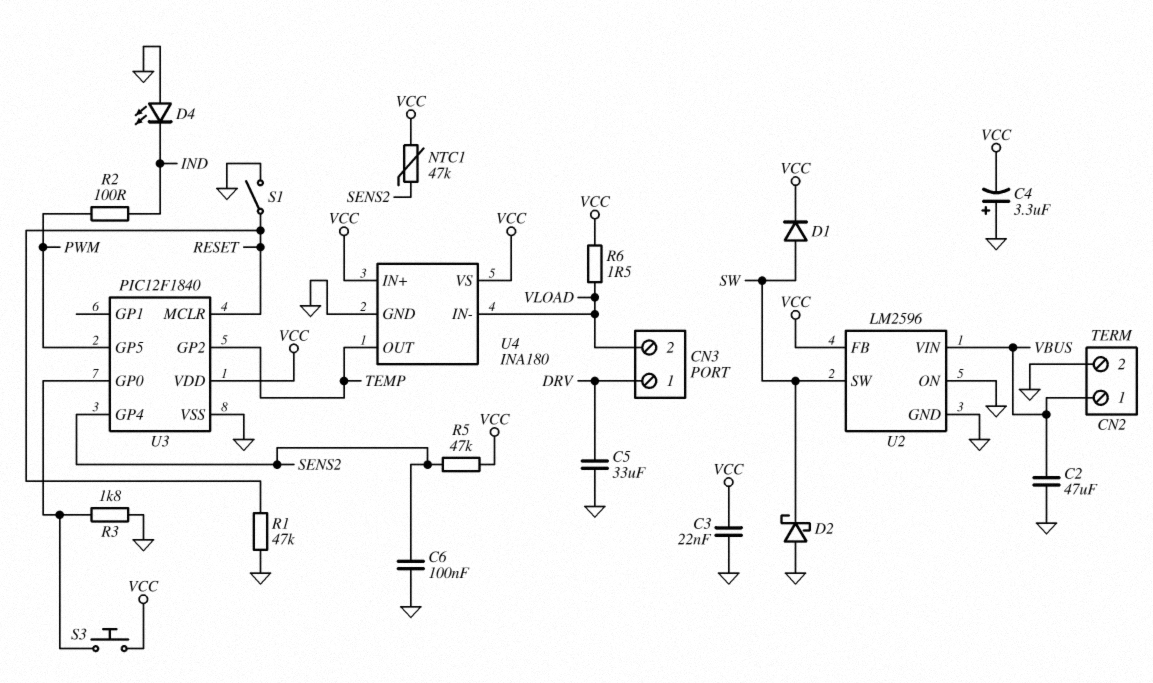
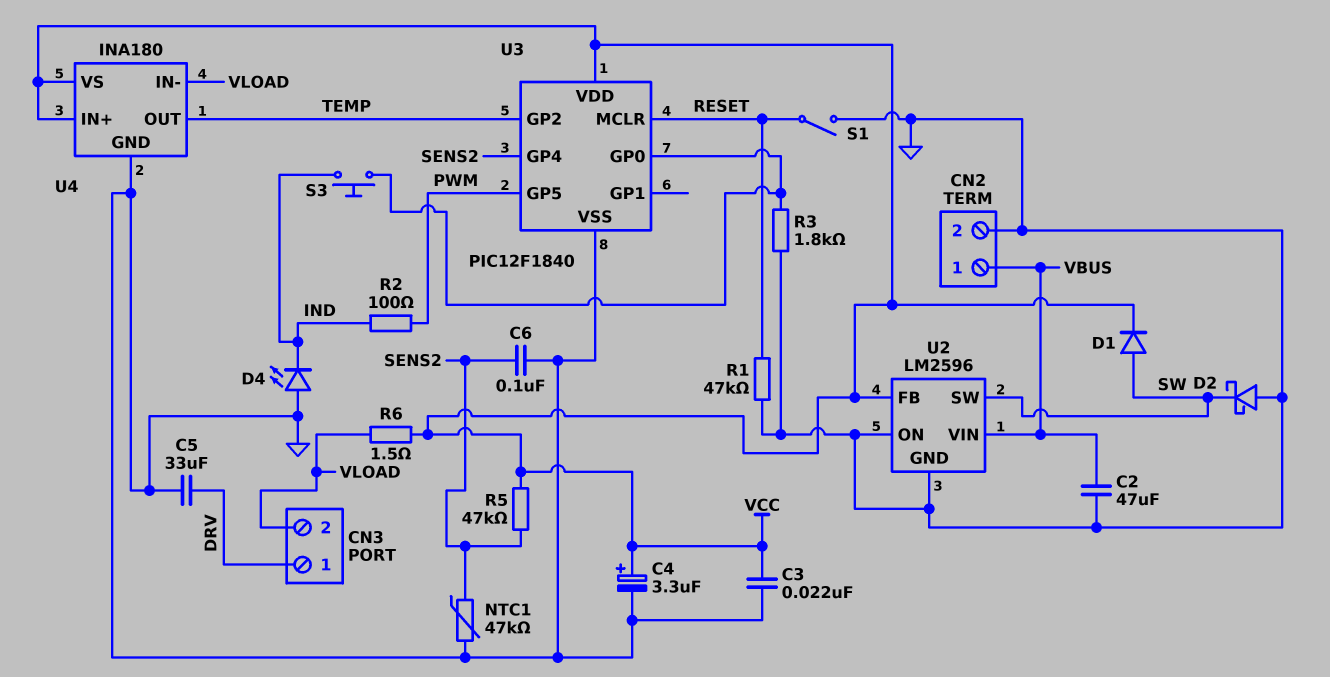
C4: 3.3uF (plus GND, minus VCC) -> 3.3uF (plus VCC, minus GND)
NTC1: 47k (SENS2, VCC) -> 47k (GND, SENS2)
S3: button (U3/GP0, VCC) -> button (IND, U3/GP0)

